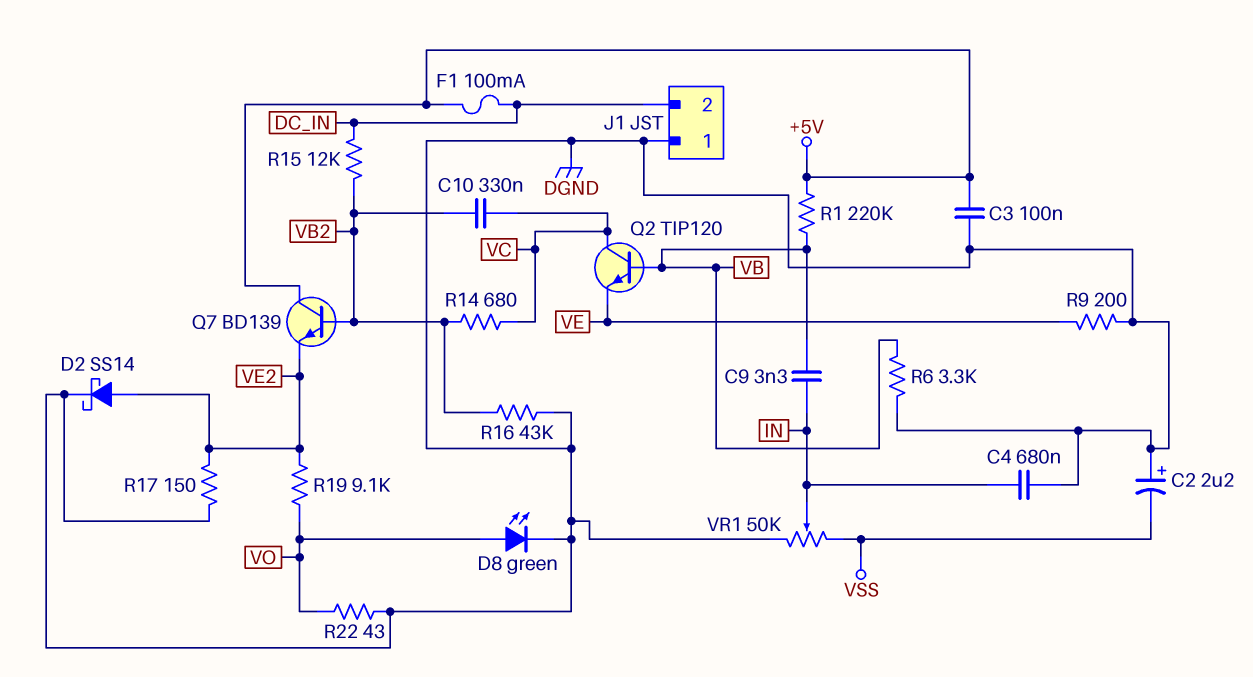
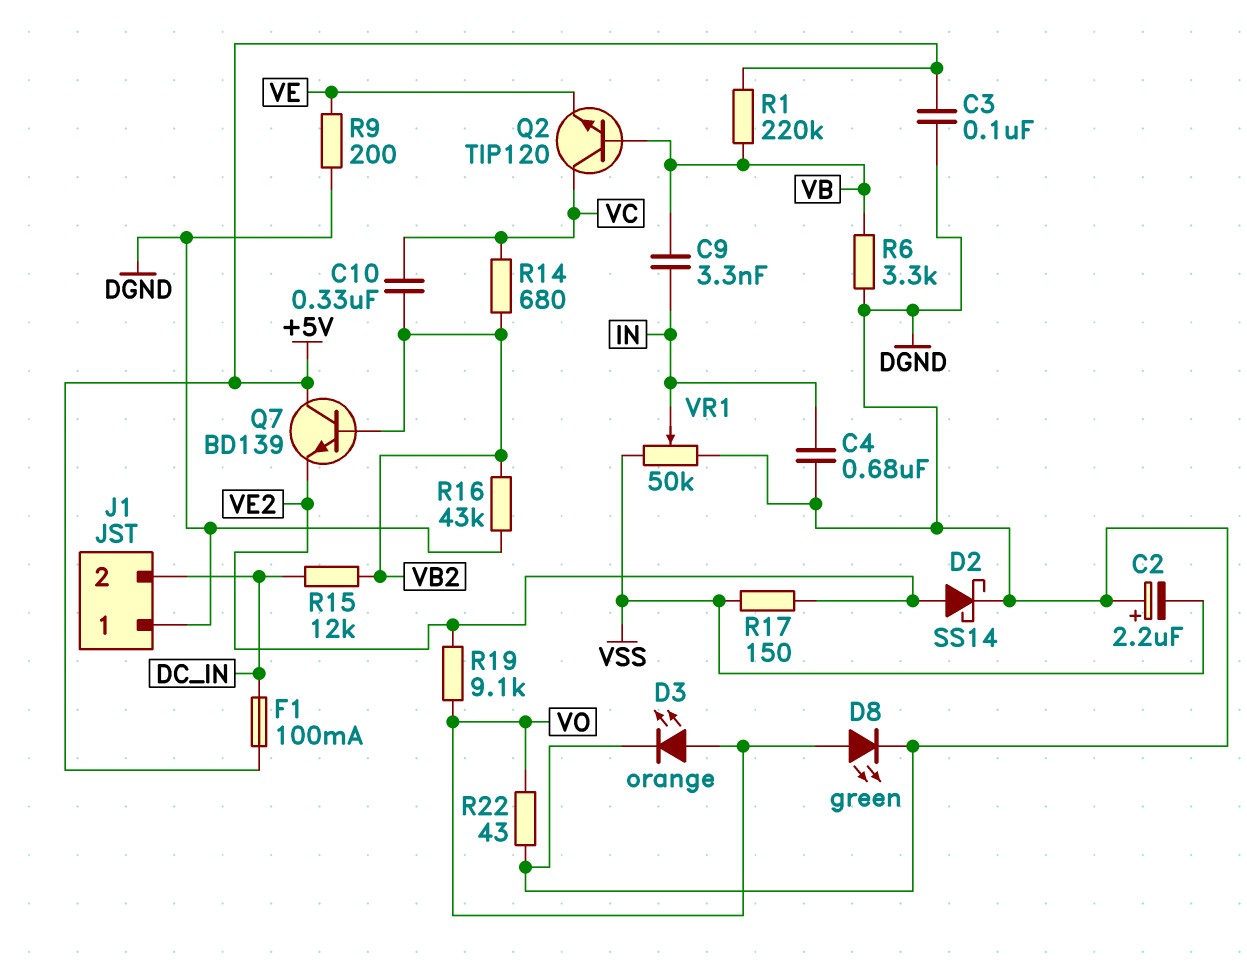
D3: none -> LED orange (A VO, K DGND)
R17: 150 (DGND, VE2) -> 150 (VE2, VSS)

